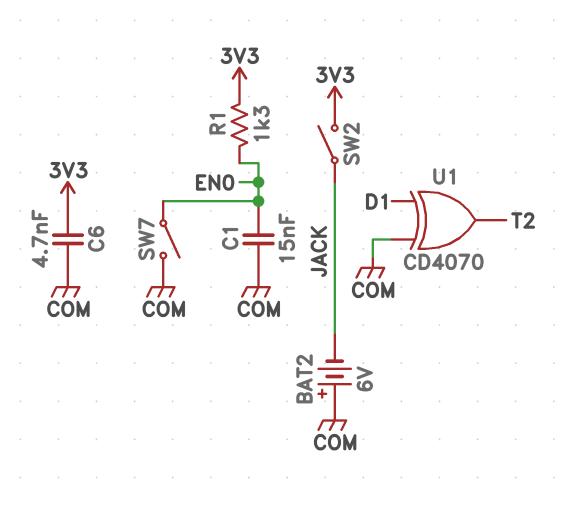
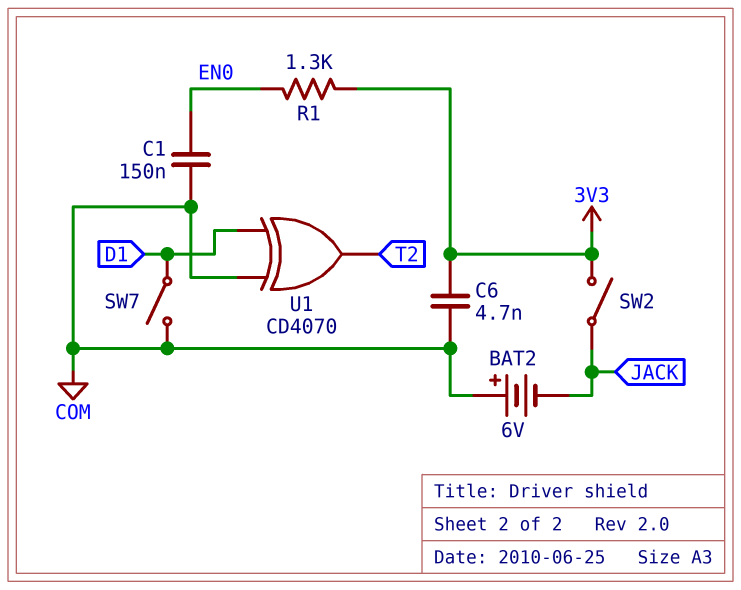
C1: 15nF (COM, EN0) -> 150nF (COM, EN0)
SW7: switch (COM, EN0) -> switch (COM, D1)

